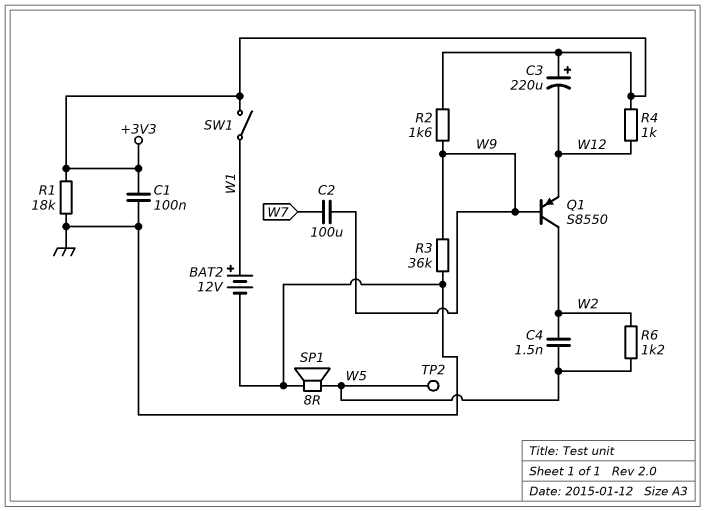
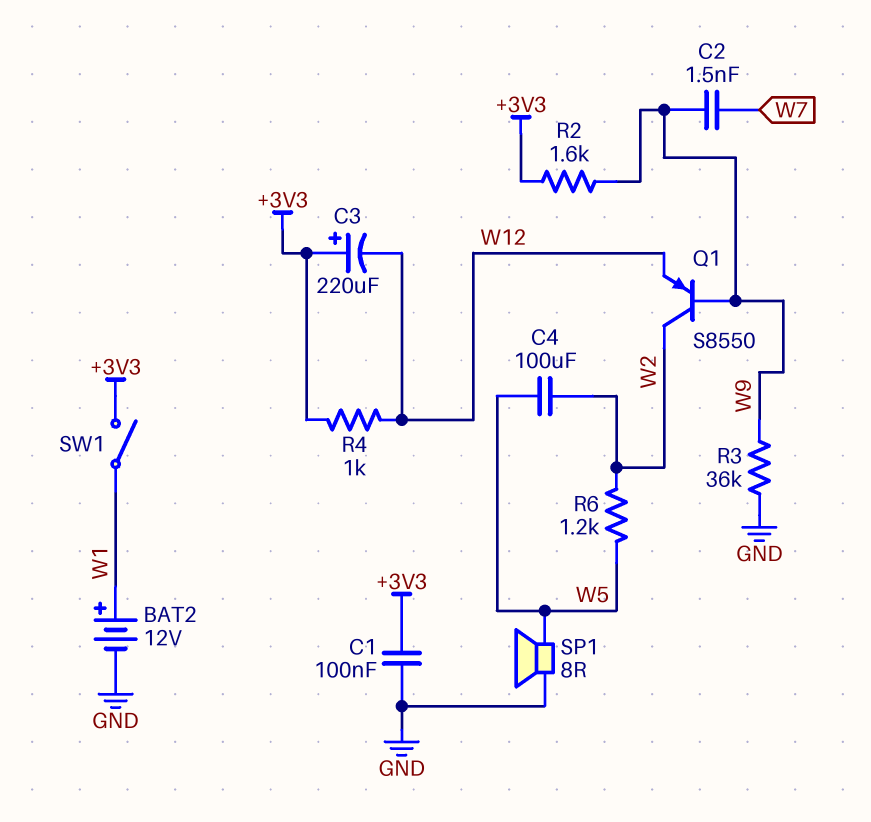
C2: 100uF (W7, W9) -> 1.5nF (W7, W9)
C4: 1.5nF (W2, W5) -> 100uF (W2, W5)
R1: 18k (+3V3, GND) -> none
TP2: test point (W5) -> none

